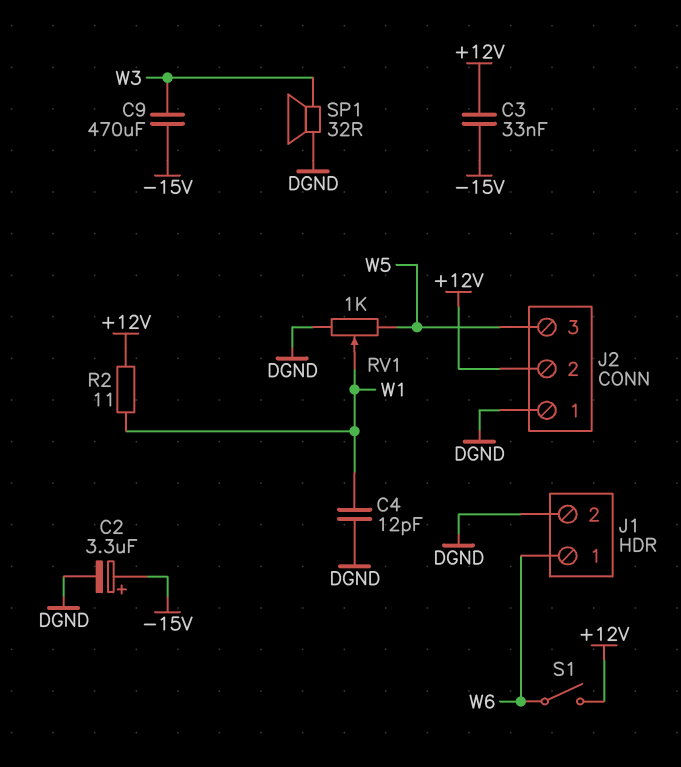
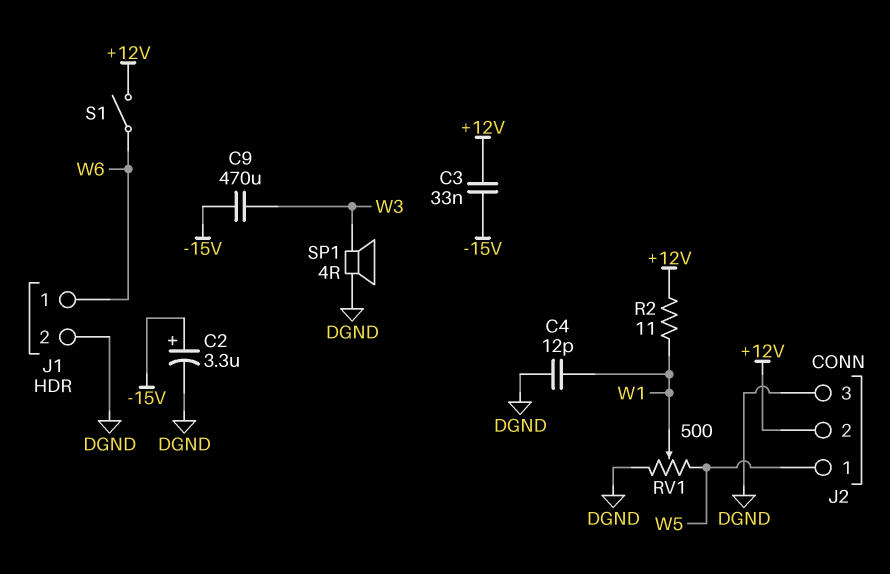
J2 pin 1: DGND -> W5
J2 pin 3: W5 -> DGND
RV1: 1k (DGND, W5, wiper W1) -> 500 (DGND, W5, wiper W1)
SP1: speaker 32R (DGND, W3) -> speaker 4R (DGND, W3)

